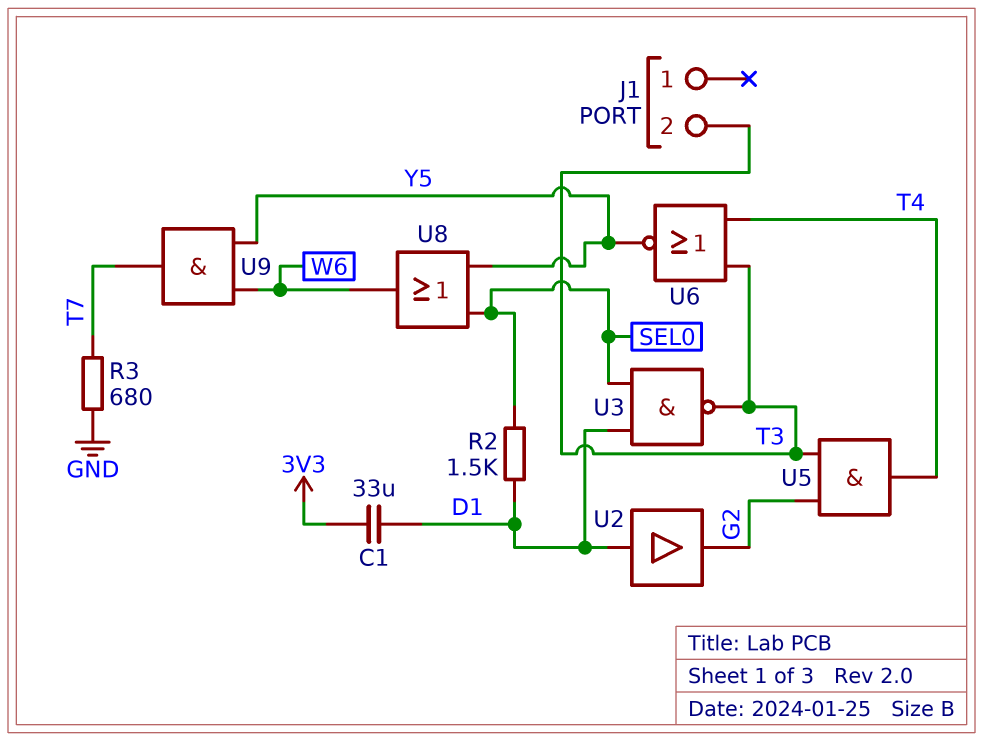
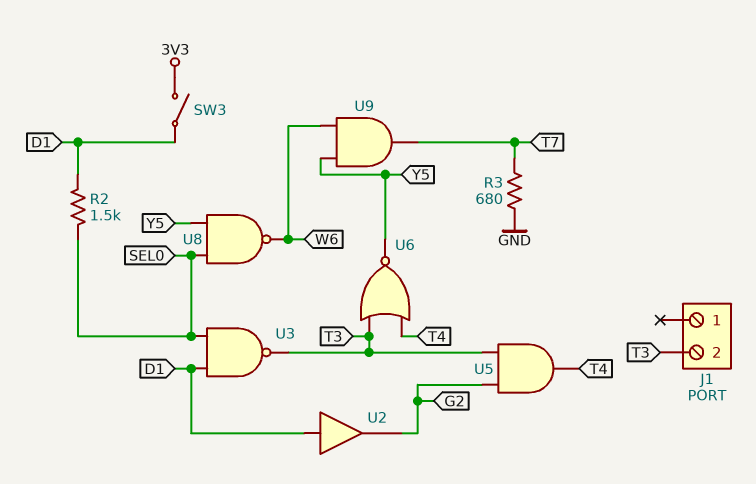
C1: 33uF (3V3, D1) -> none
SW3: none -> switch (3V3, D1)
U8: OR (in SEL0, in Y5, out W6) -> NAND (in SEL0, in Y5, out W6)

